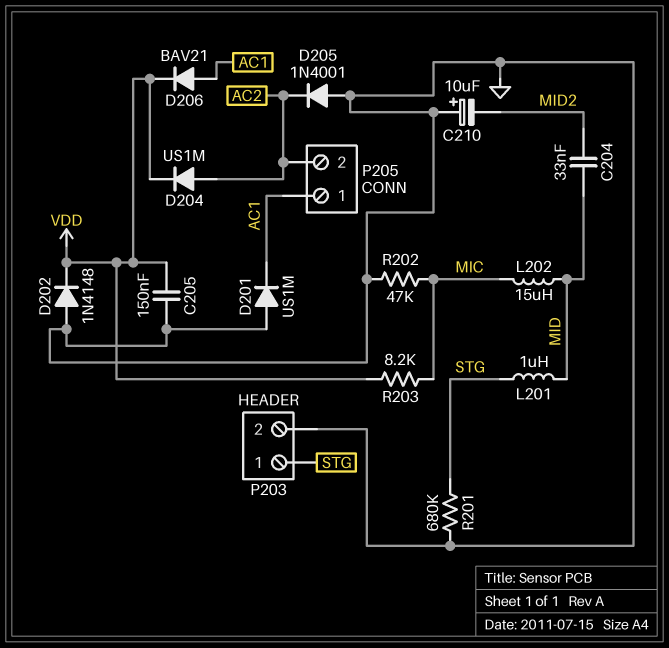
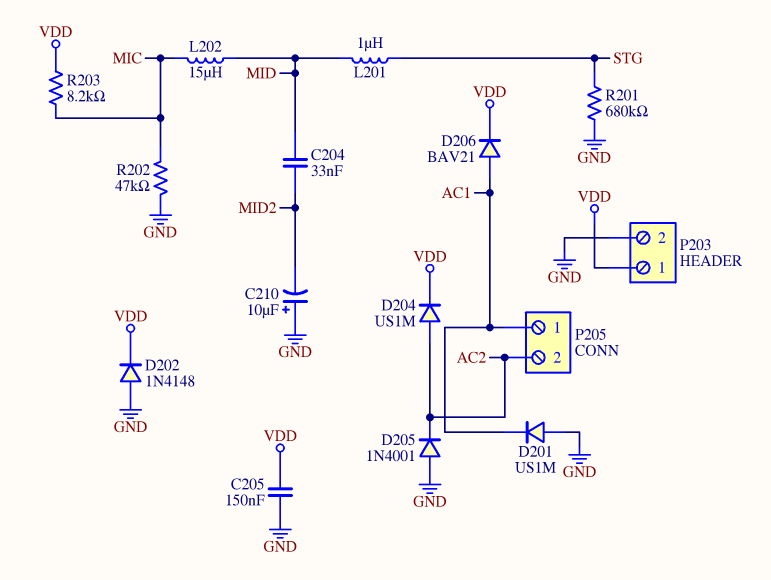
P203 pin 1: STG -> VDD

